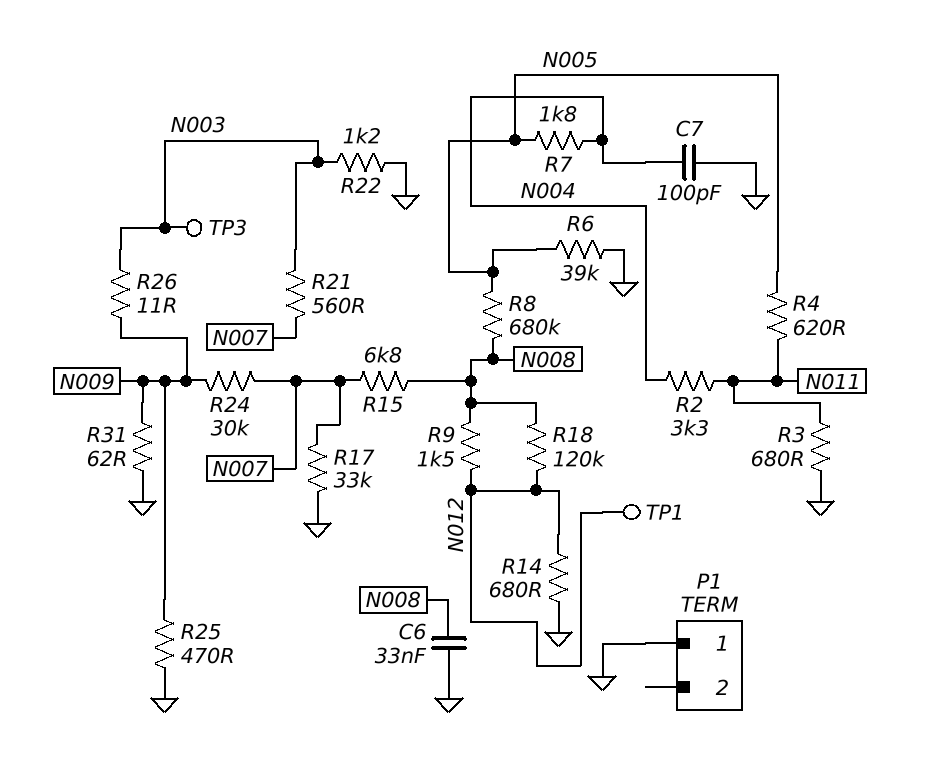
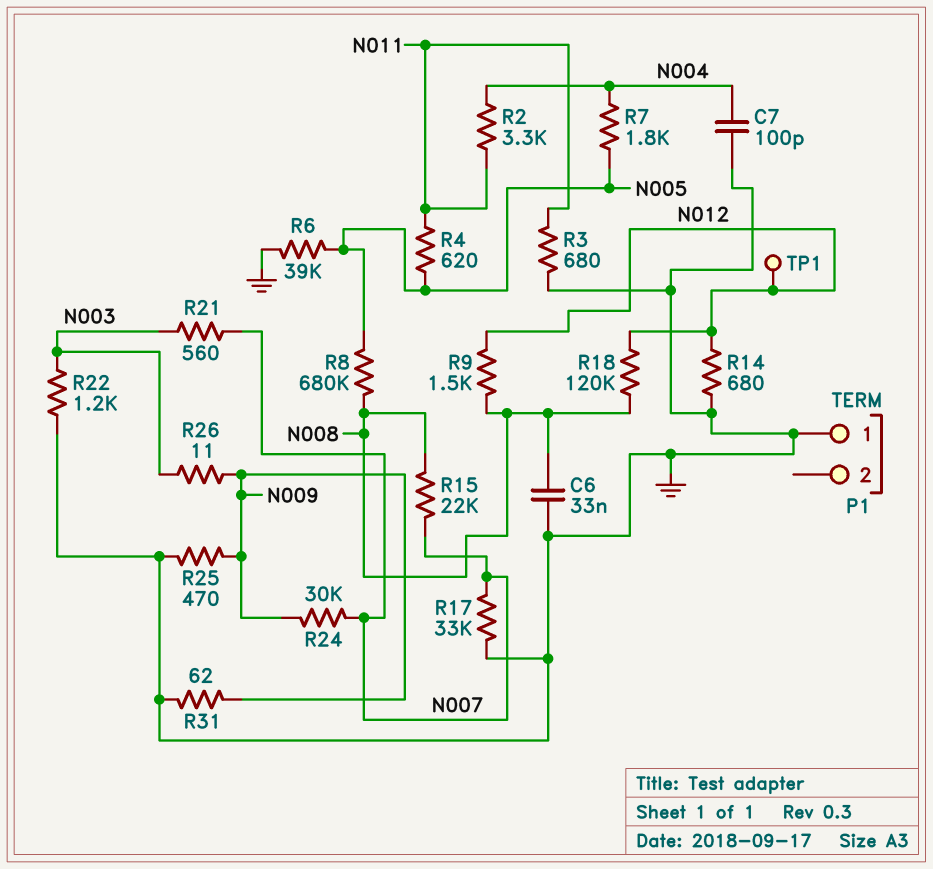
R15: 6.8k (N007, N008) -> 22k (N007, N008)
TP3: test point (N003) -> none

